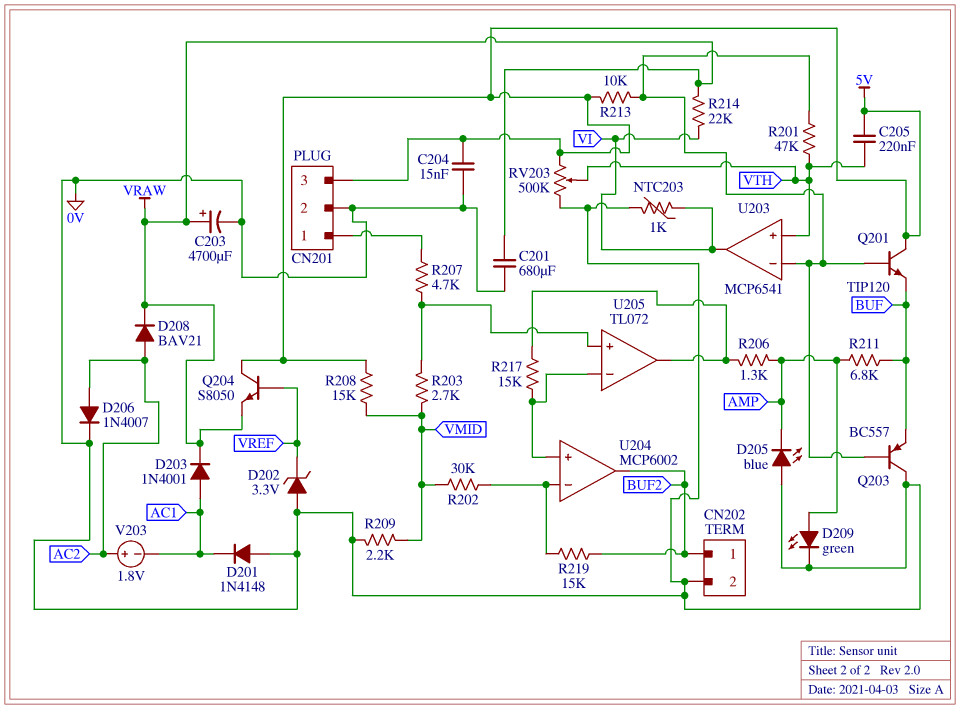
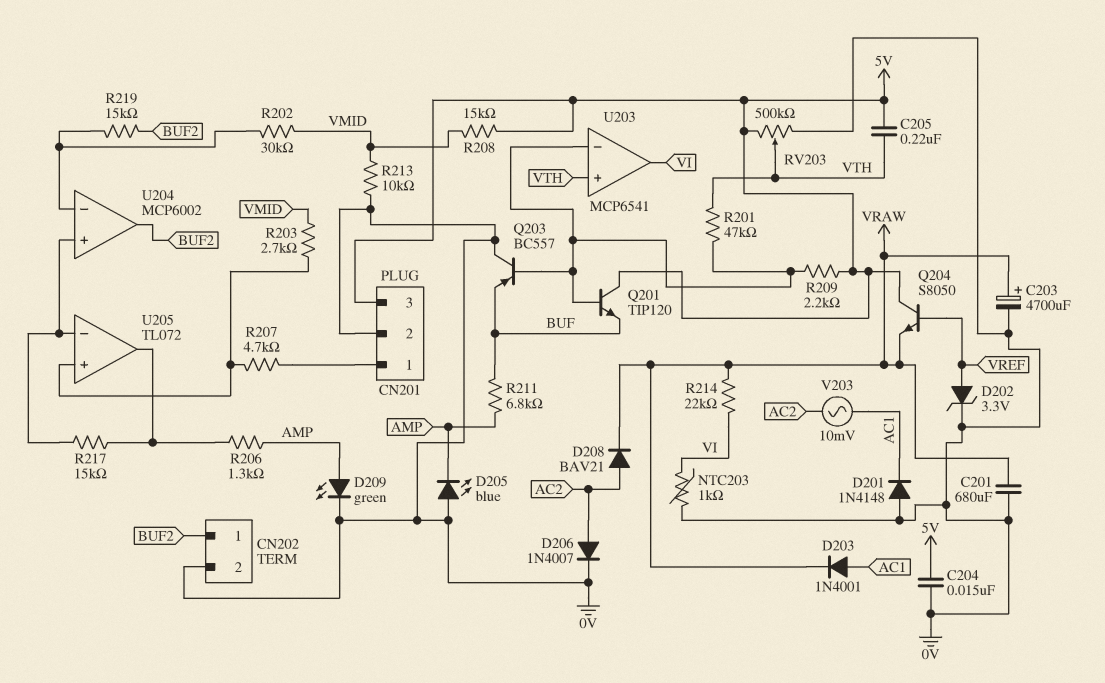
D202: zener 3.3V (A 0V, K VREF) -> zener 3.3V (A VREF, K 0V)
R209: 2.2k (0V, VMID) -> 2.2k (5V, U203/in-)
R213: 10k (5V, U203/in-) -> 10k (0V, VMID)
V203: 1.8V (plus AC2, minus AC1) -> AC 10mV (AC1, AC2)

